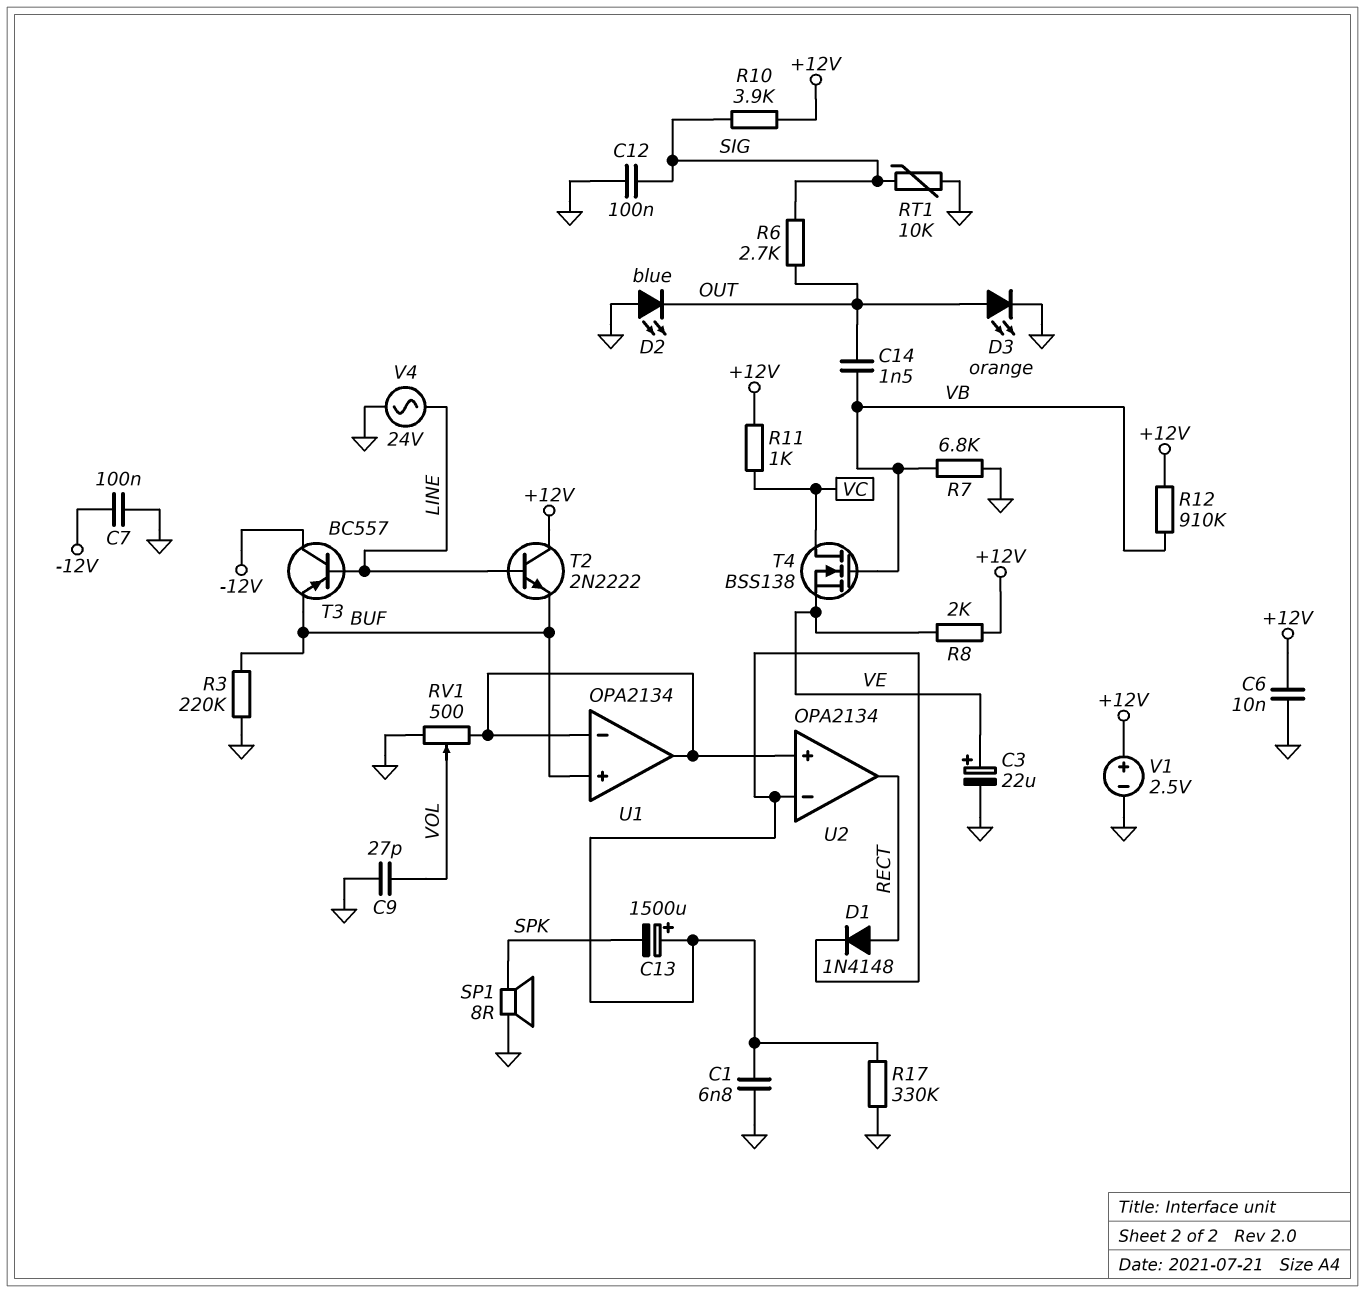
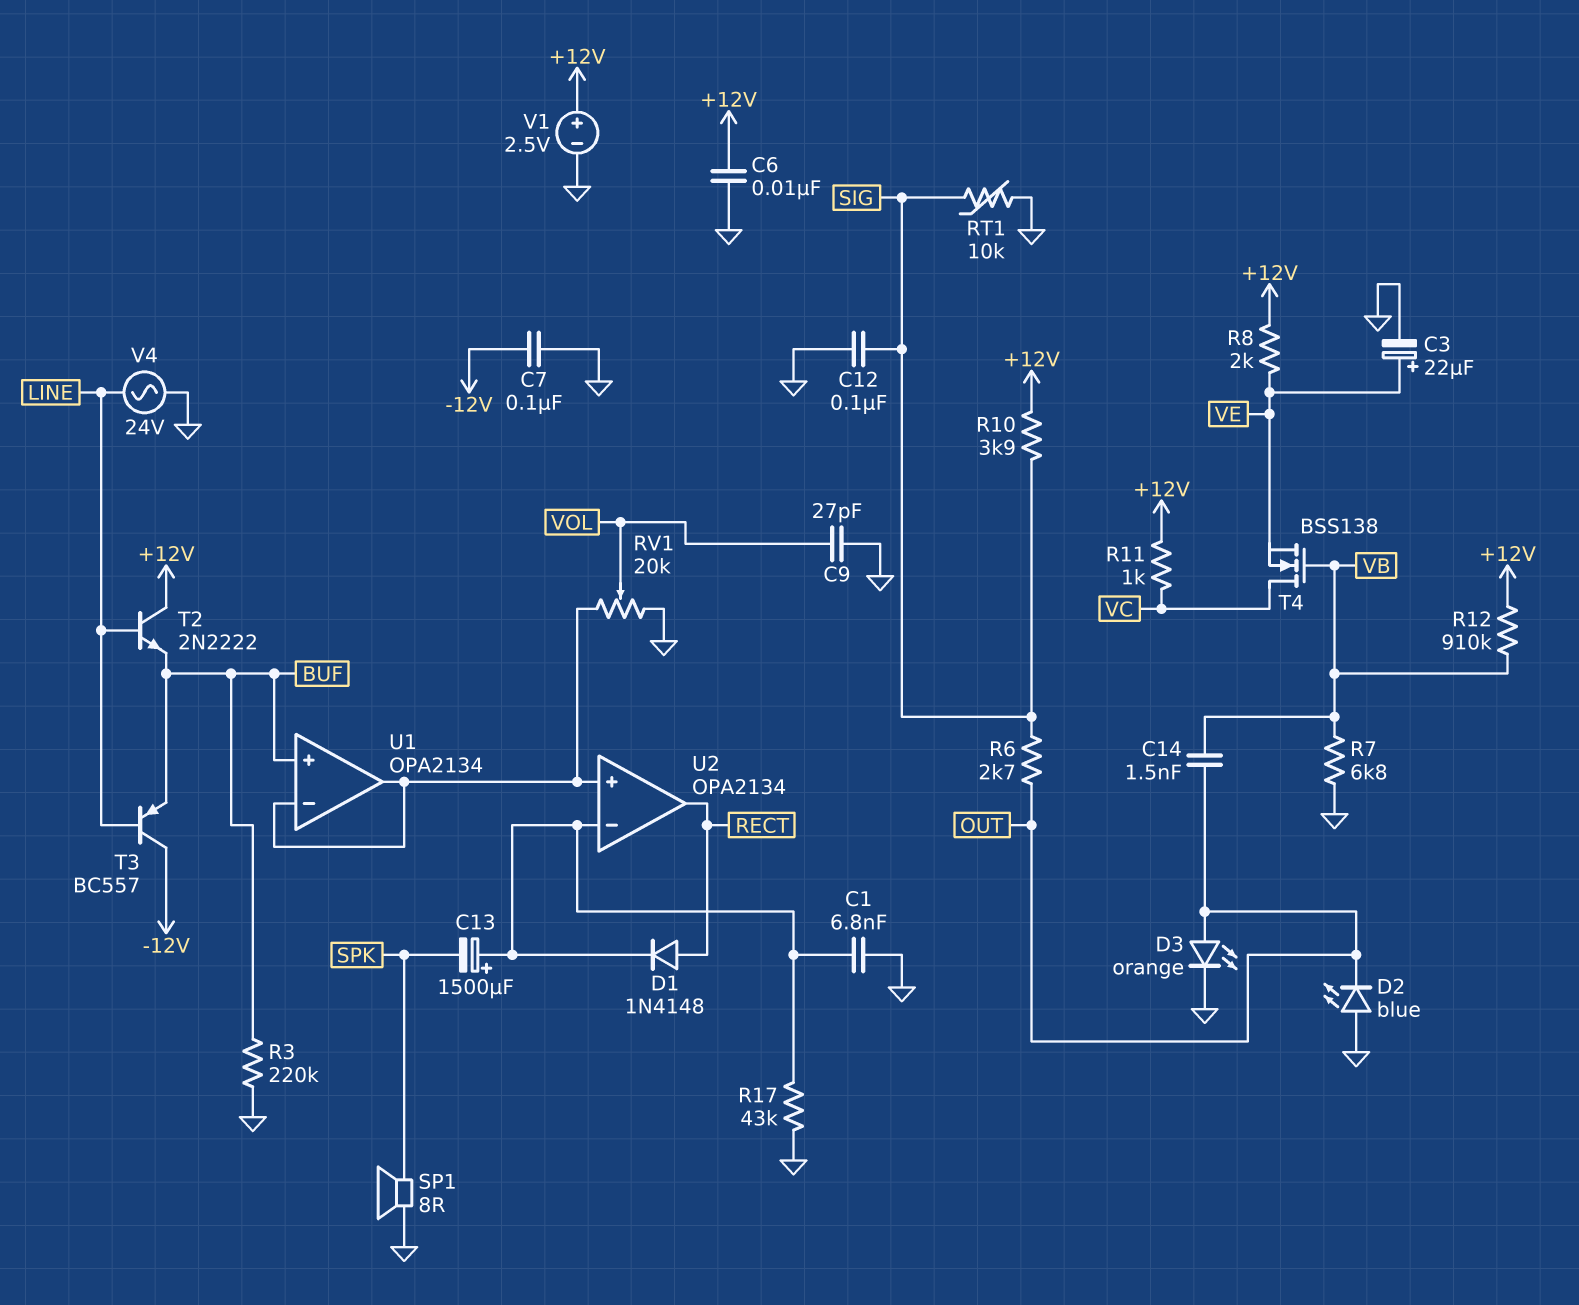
R17: 330k (GND, U2/in-) -> 43k (GND, U2/in-)
RV1: 500 (GND, U1/in-, wiper VOL) -> 20k (GND, U1/in-, wiper VOL)

